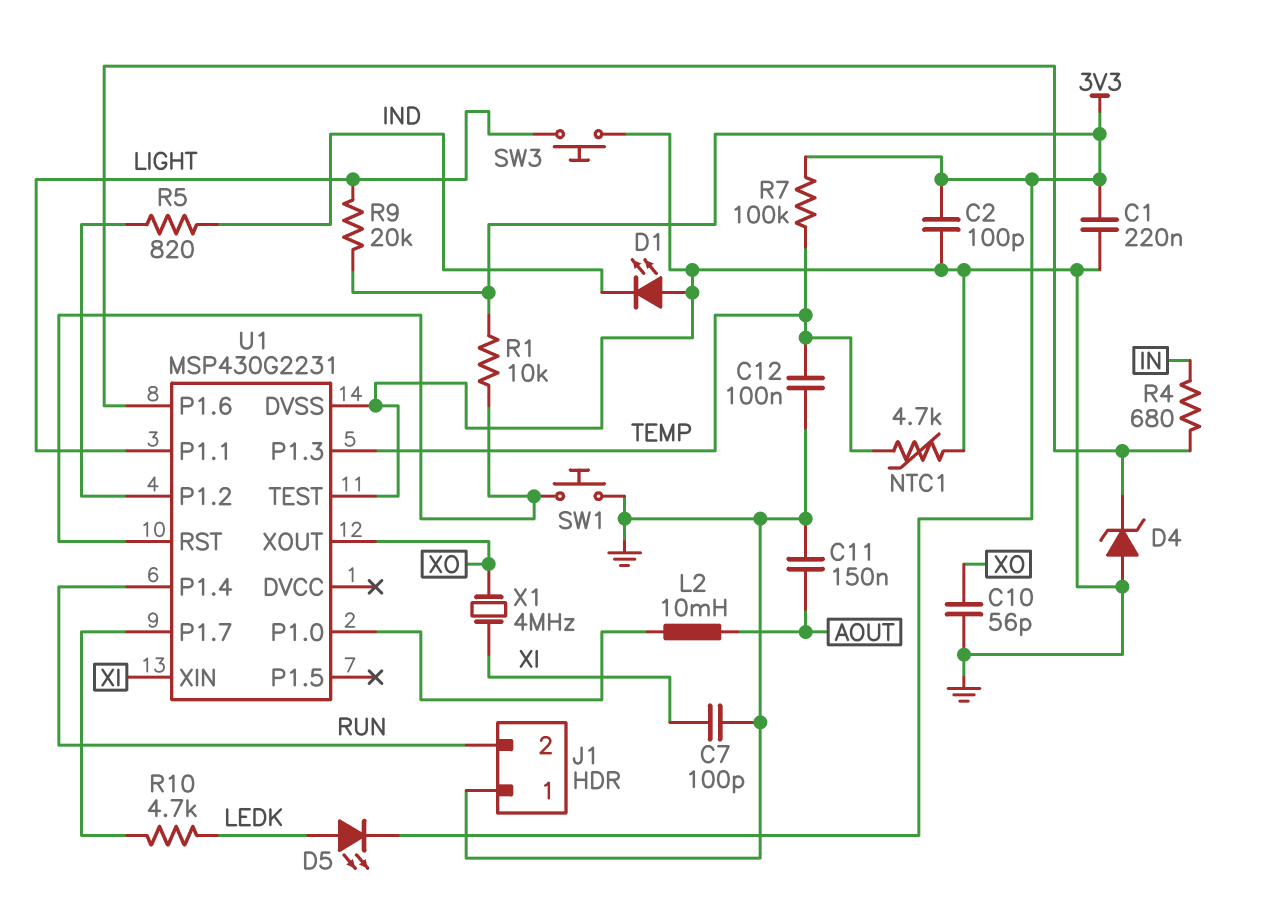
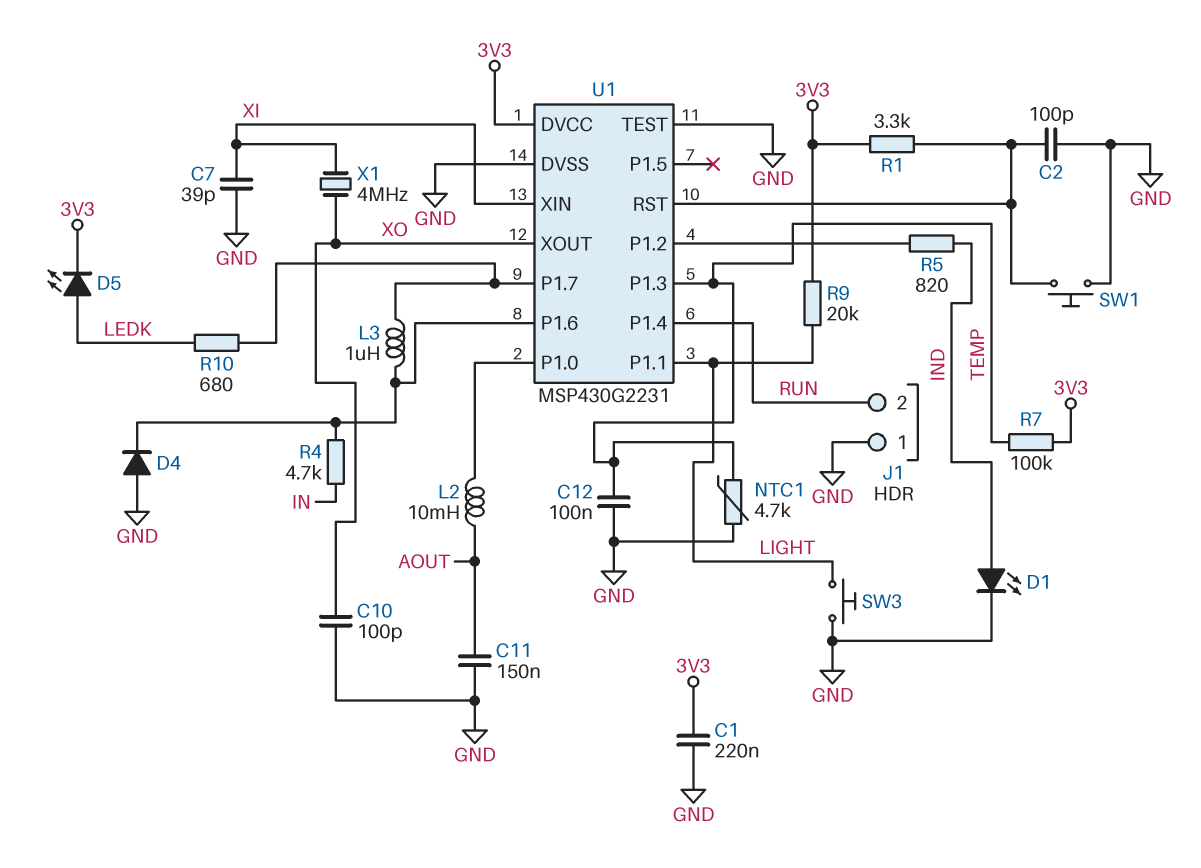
C2: 100pF (3V3, GND) -> 100pF (GND, U1/RST)
C7: 100pF (GND, XI) -> 39pF (GND, XI)
C10: 56pF (GND, XO) -> 100pF (GND, XO)
D1: LED (A GND, K IND) -> LED (A IND, K GND)
D4: zener (A GND, K U1/P1.6) -> diode (A GND, K U1/P1.6)
L3: none -> 1uH (U1/P1.6, U1/P1.7)
R1: 10k (3V3, U1/RST) -> 3.3k (3V3, U1/RST)
R4: 680 (IN, U1/P1.6) -> 4.7k (IN, U1/P1.6)
R10: 4.7k (LEDK, U1/P1.7) -> 680 (LEDK, U1/P1.7)
U1 pin DVCC: none -> 3V3

